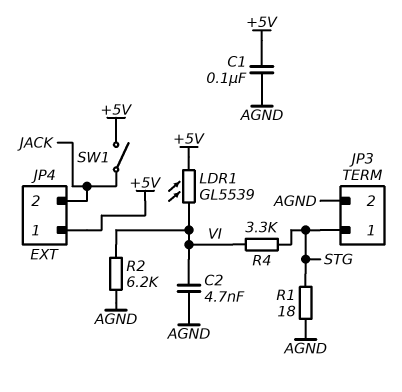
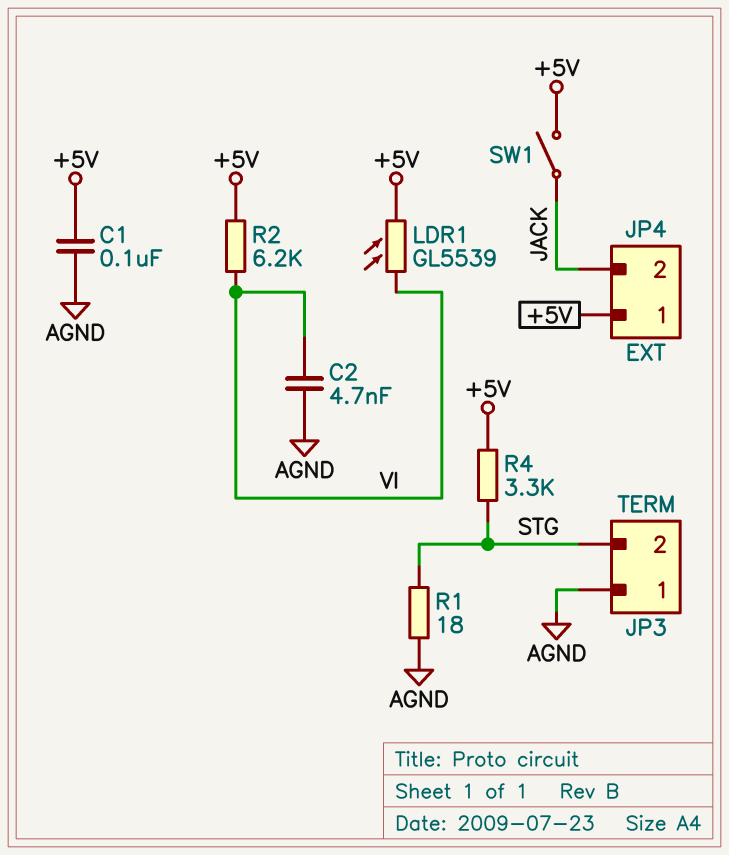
JP3 pin 1: STG -> AGND
JP3 pin 2: AGND -> STG
R2: 6.2k (AGND, VI) -> 6.2k (+5V, VI)
R4: 3.3k (STG, VI) -> 3.3k (+5V, STG)

